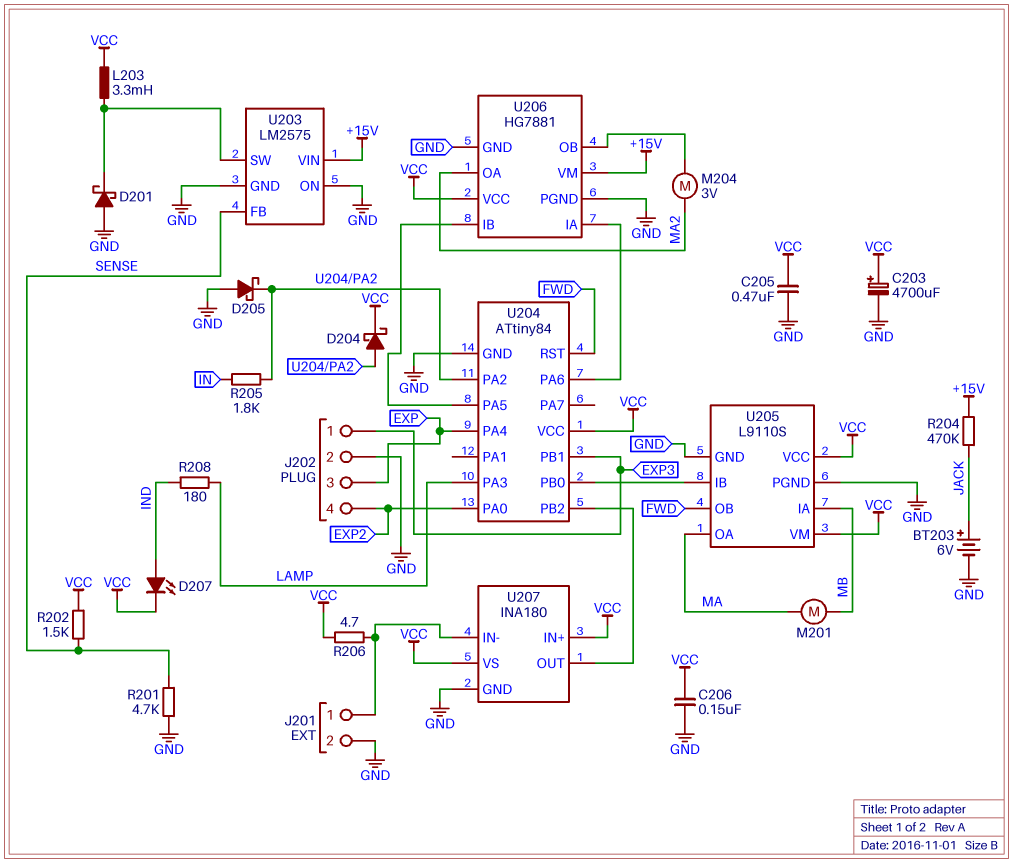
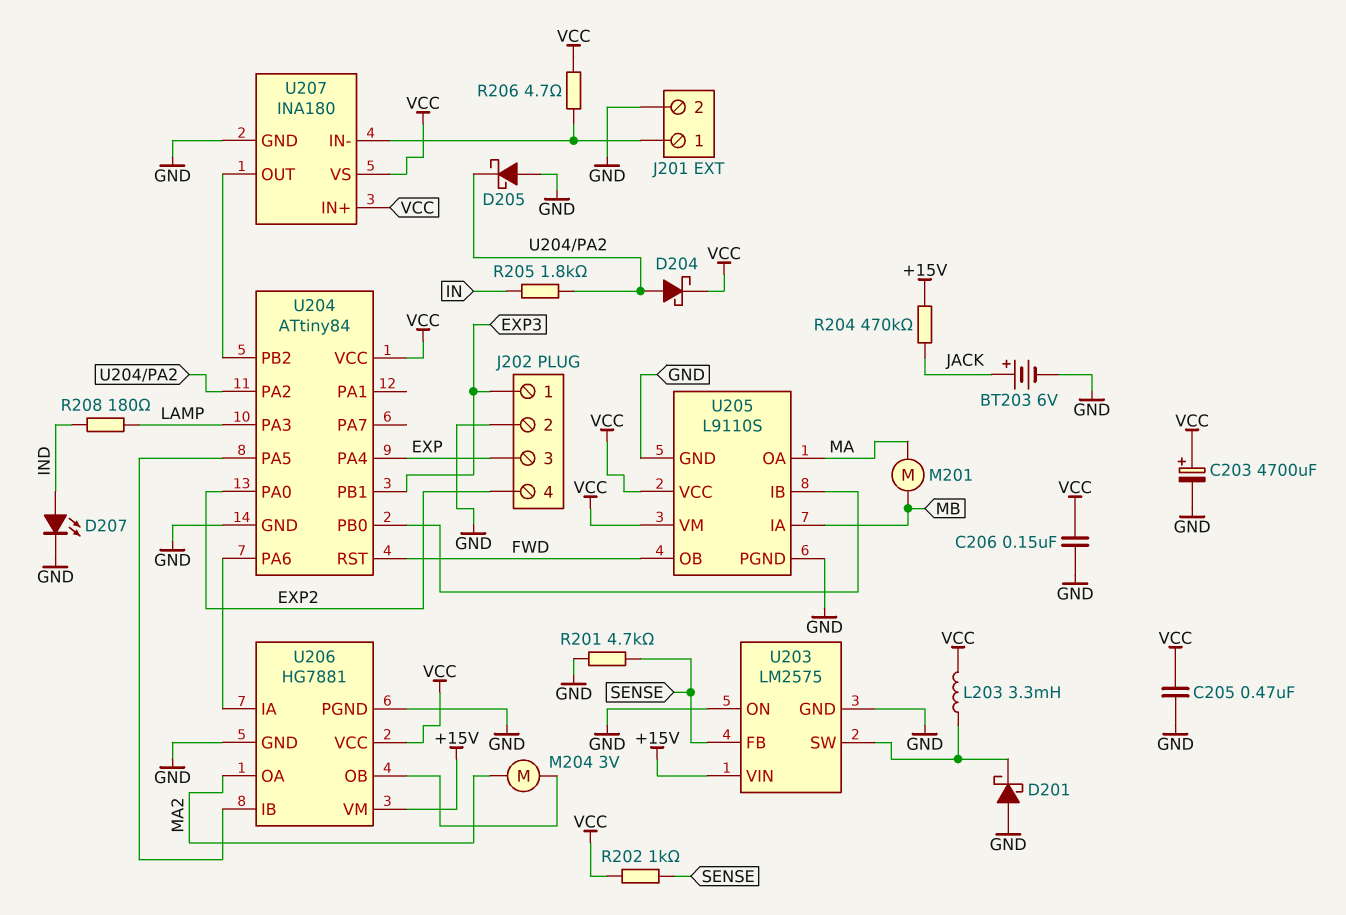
D207: LED (A IND, K VCC) -> LED (A IND, K GND)
R202: 1.5k (SENSE, VCC) -> 1k (SENSE, VCC)

